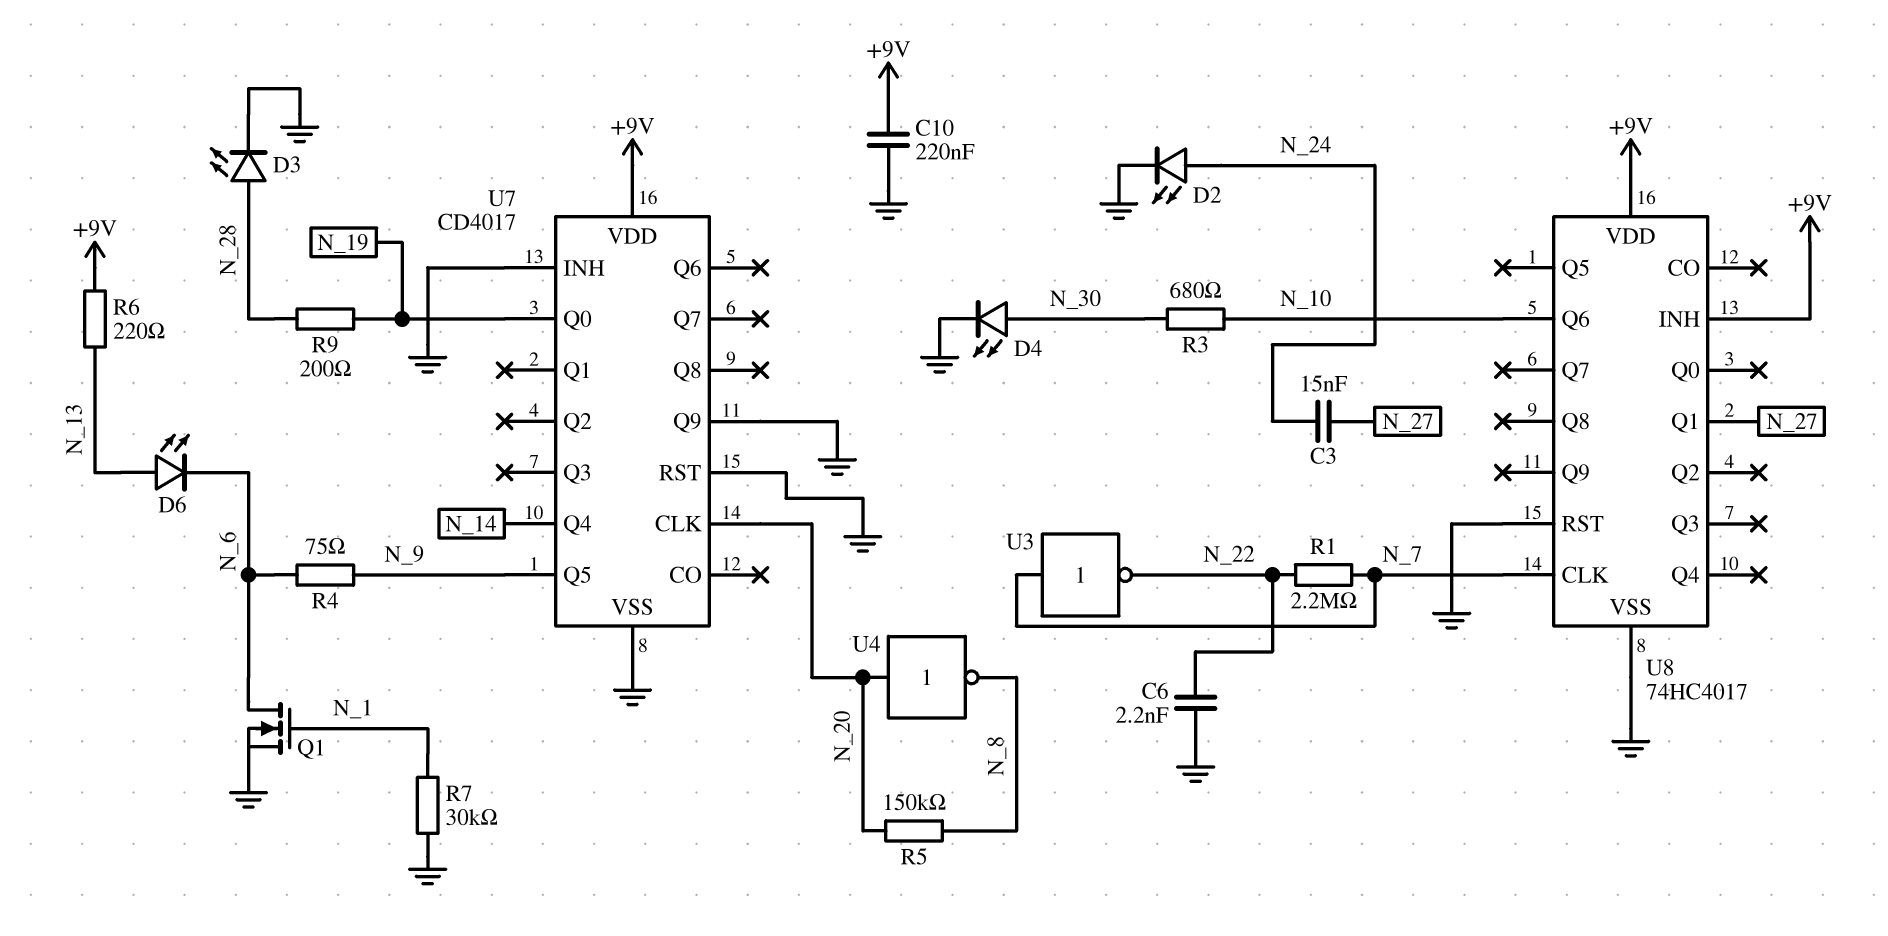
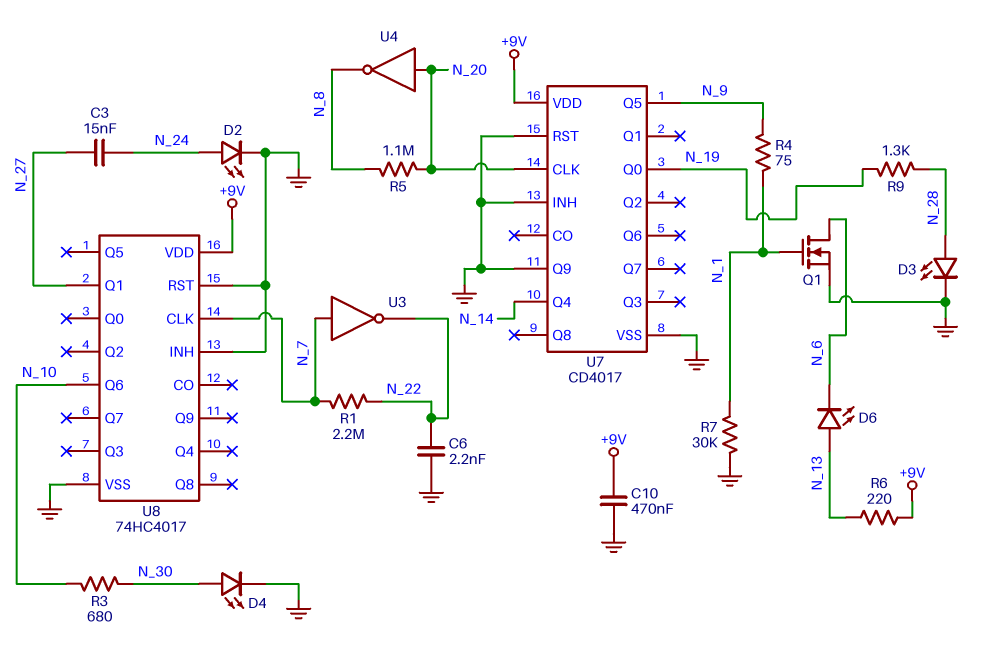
C10: 220nF (+9V, GND) -> 470nF (+9V, GND)
R4: 75 (N_6, N_9) -> 75 (N_1, N_9)
R5: 150k (N_8, N_20) -> 1.1M (N_8, N_20)
R9: 200 (N_19, N_28) -> 1.3k (N_19, N_28)
U8 pin INH: +9V -> GND

